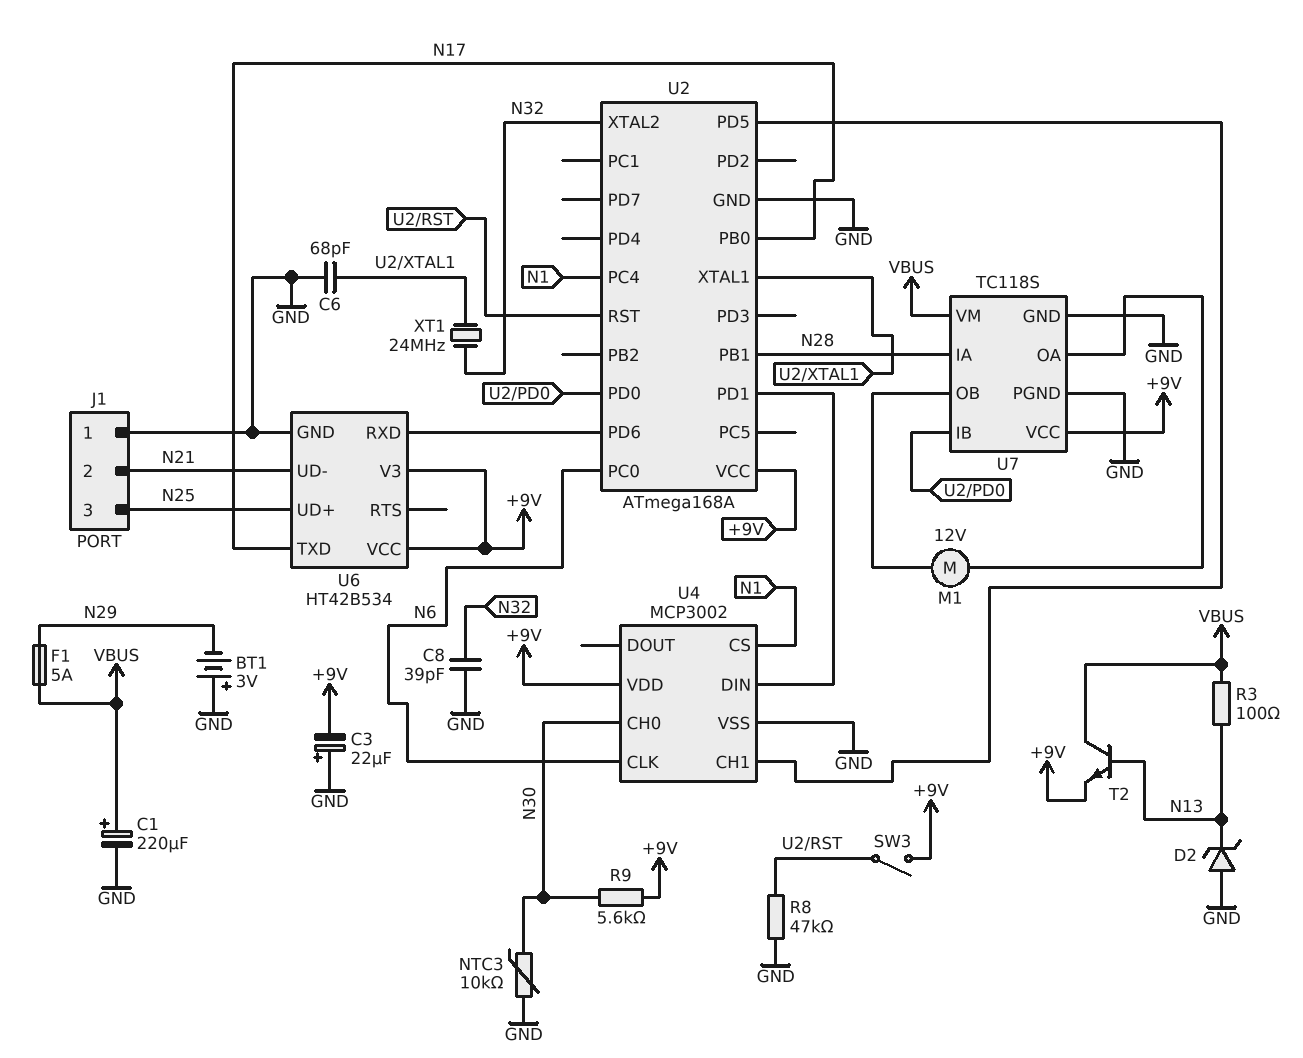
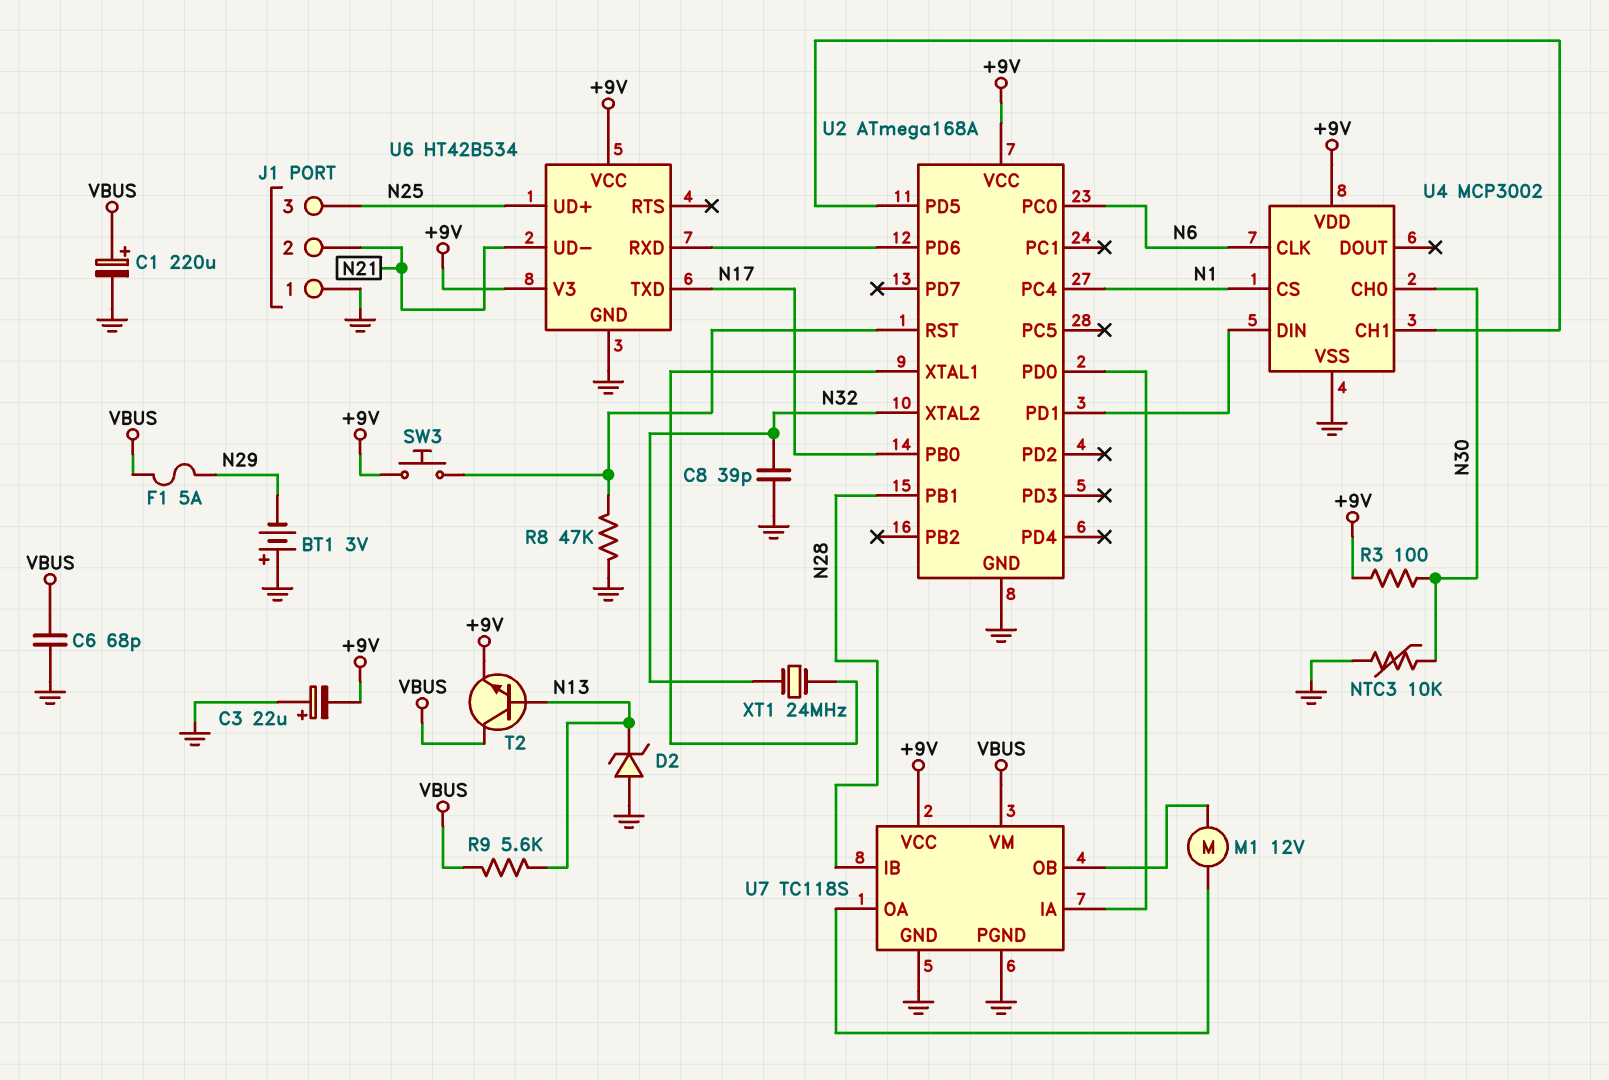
C6: 68pF (GND, U2/XTAL1) -> 68pF (GND, VBUS)
R3: 100 (N13, VBUS) -> 100 (+9V, N30)
R9: 5.6k (+9V, N30) -> 5.6k (N13, VBUS)
SW3: switch (+9V, U2/RST) -> button (+9V, U2/RST)
U7 pin IA: N28 -> U2/PD0
U7 pin IB: U2/PD0 -> N28

